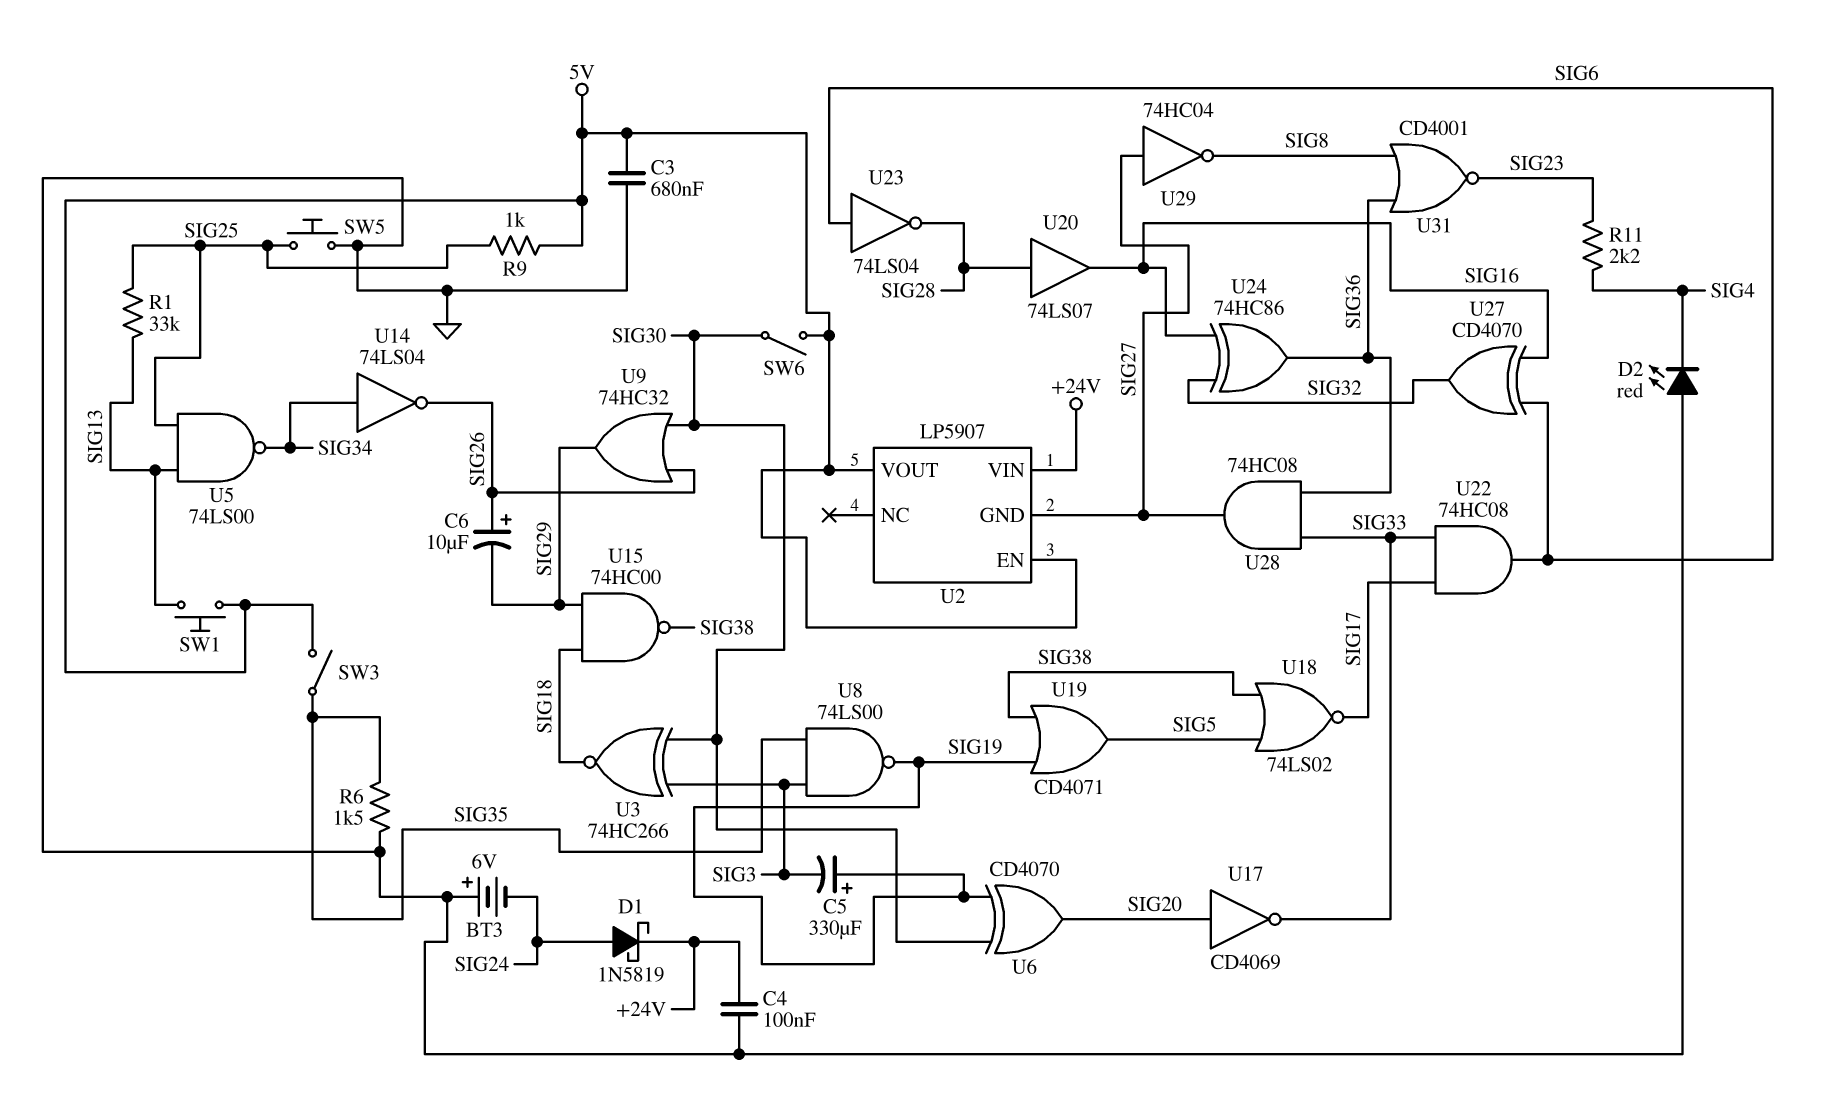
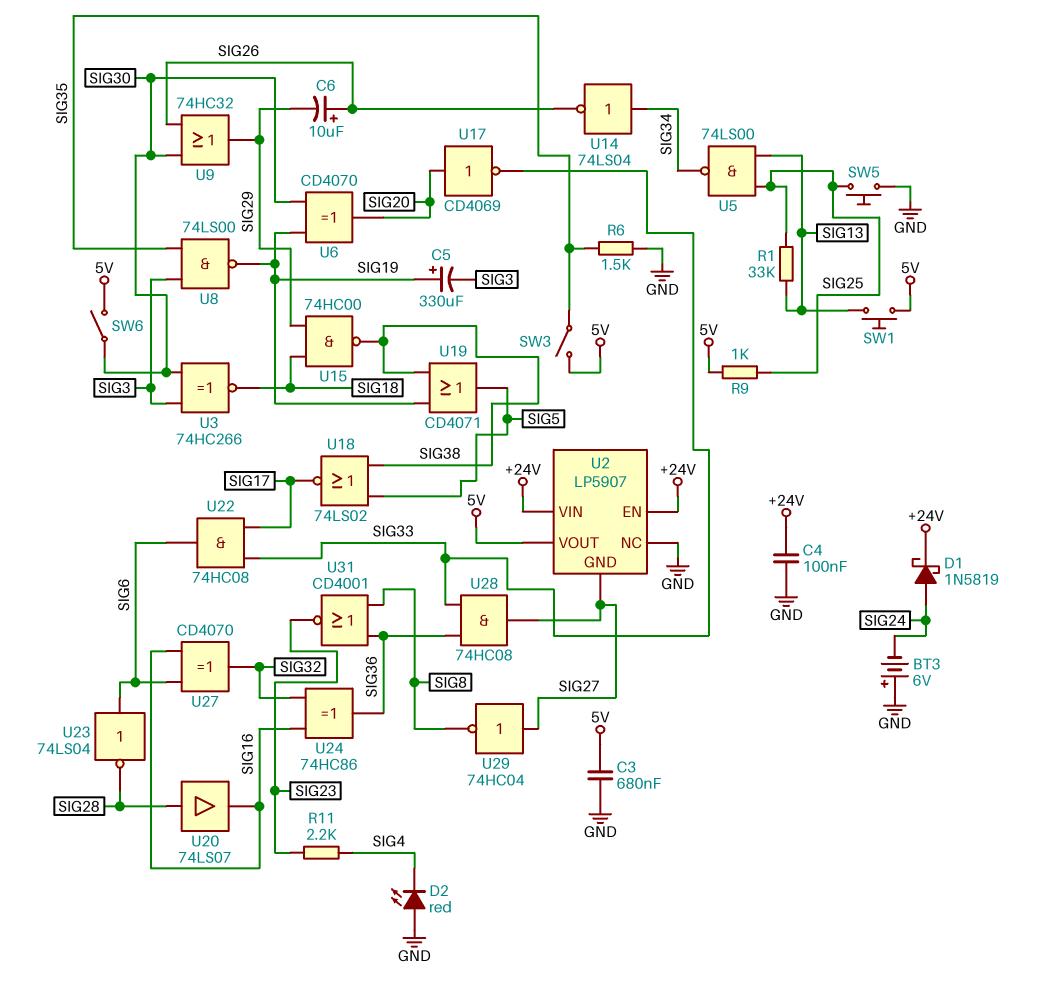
U2 pin EN: 5V -> +24V
U2 pin NC: none -> GND

